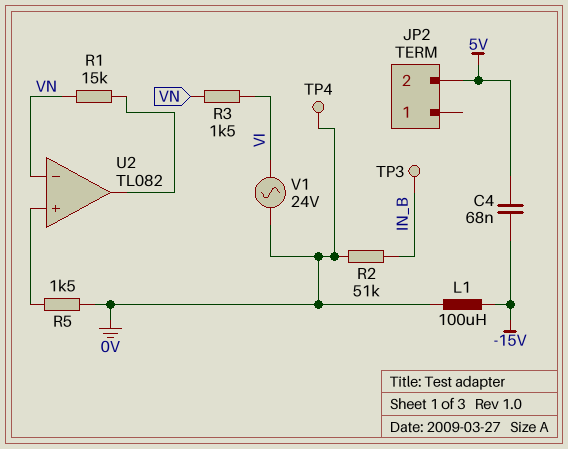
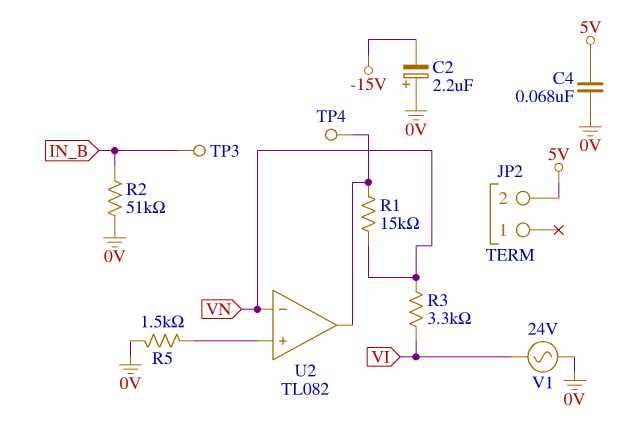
C2: none -> 2.2uF (plus 0V, minus -15V)
C4: 68nF (-15V, 5V) -> 68nF (0V, 5V)
L1: 100uH (-15V, 0V) -> none
R3: 1.5k (VI, VN) -> 3.3k (VI, VN)
TP4: test point (0V) -> test point (U2/out)

